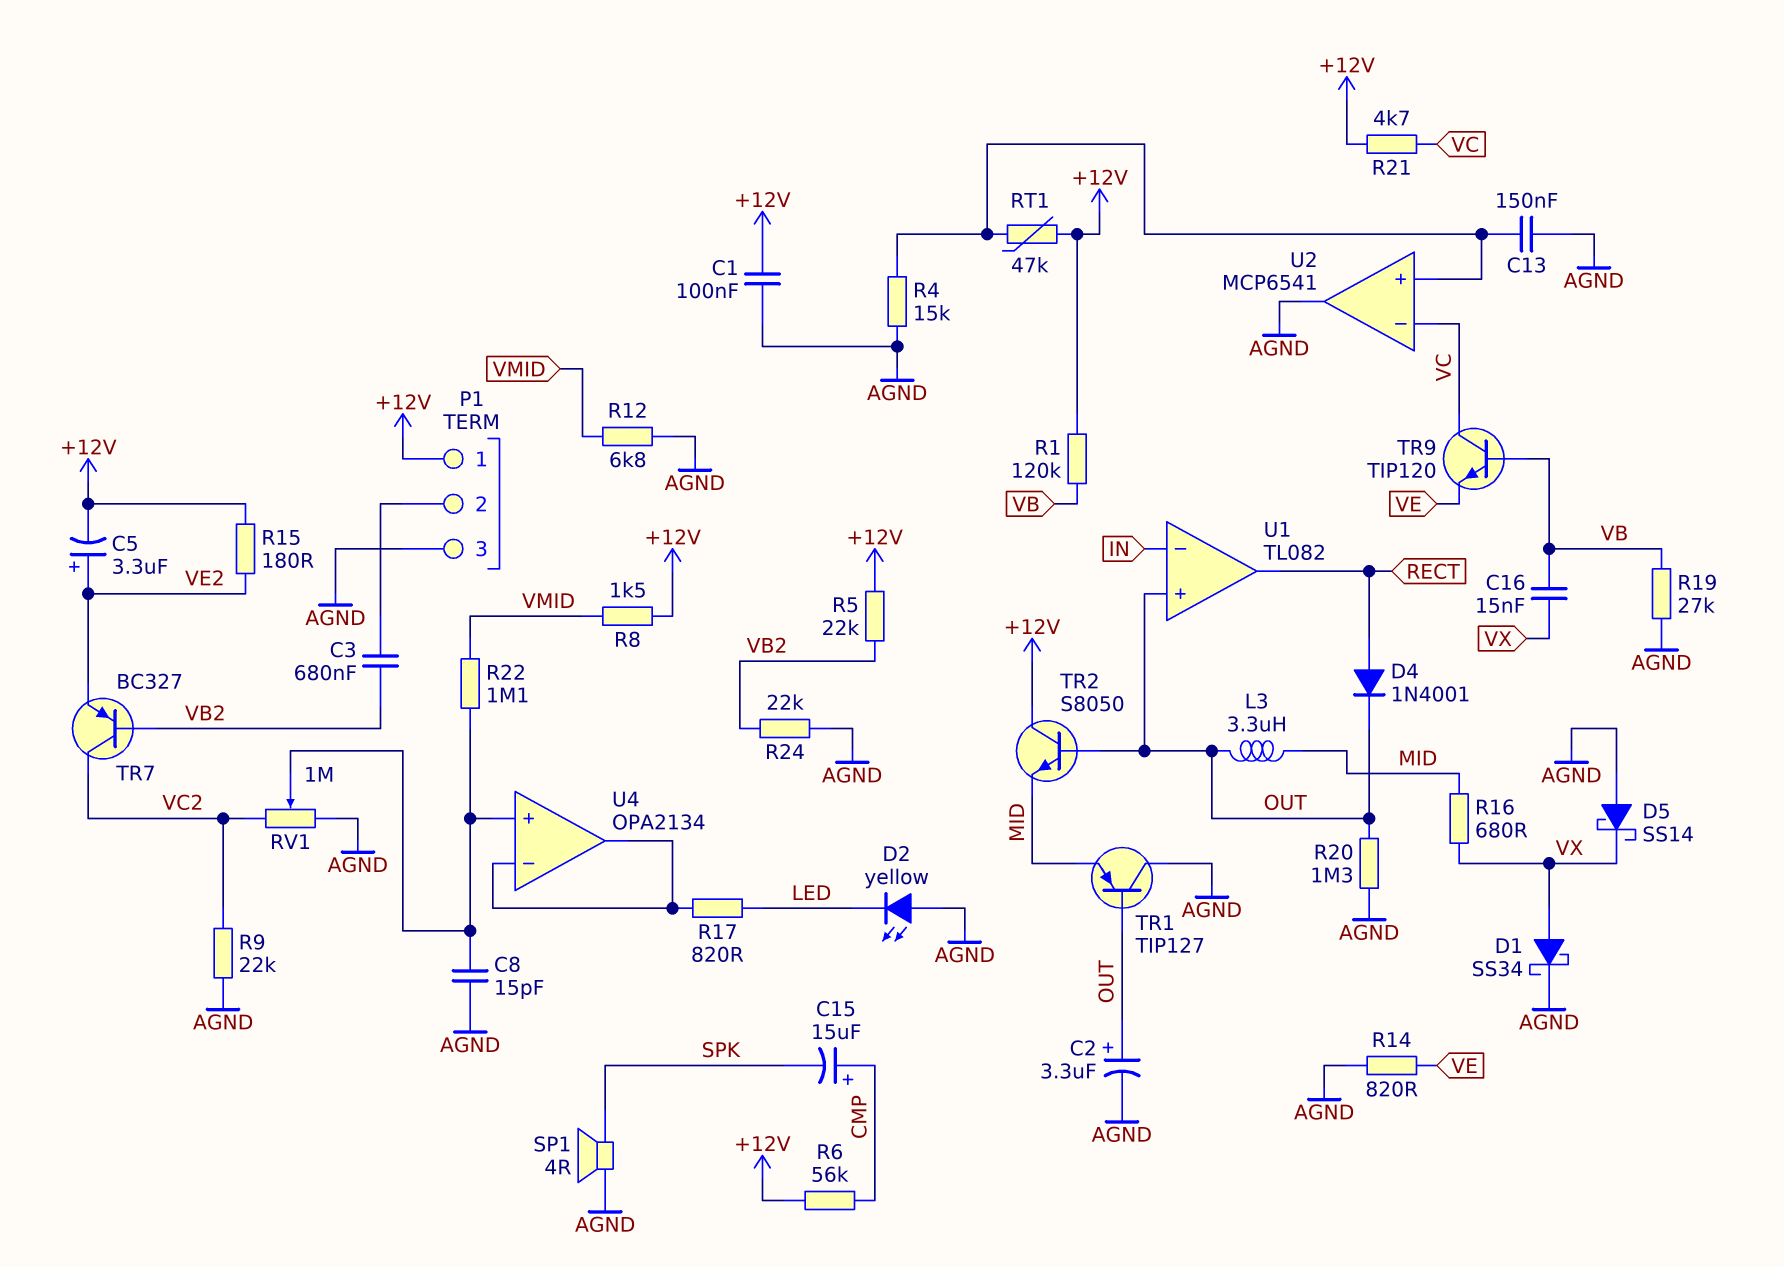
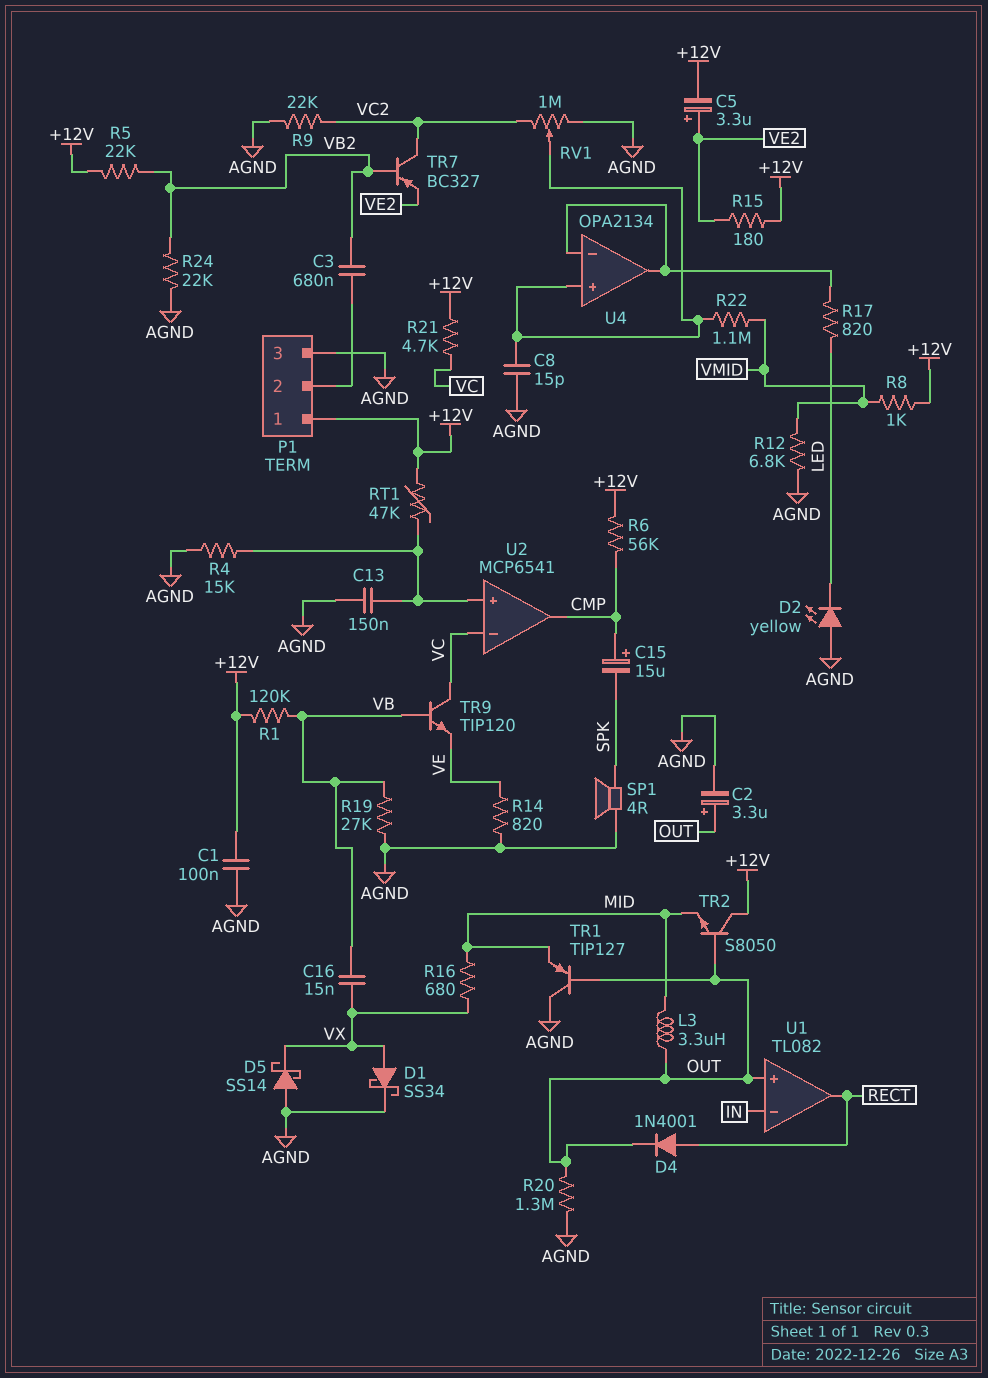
R8: 1.5k (+12V, VMID) -> 1k (+12V, VMID)
U2 pin out: AGND -> CMP

